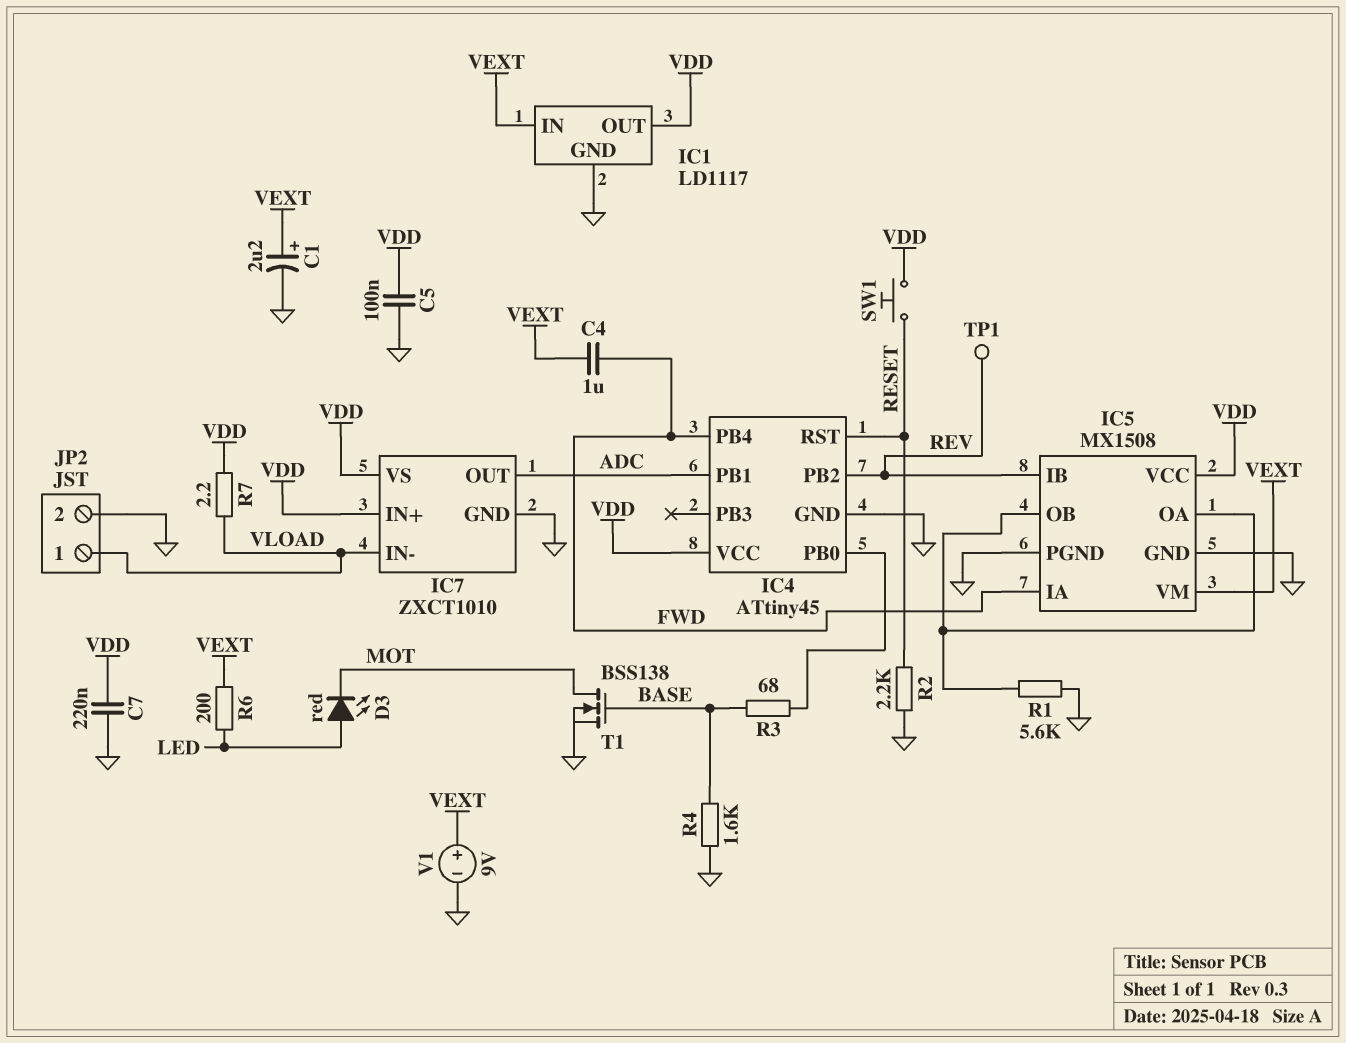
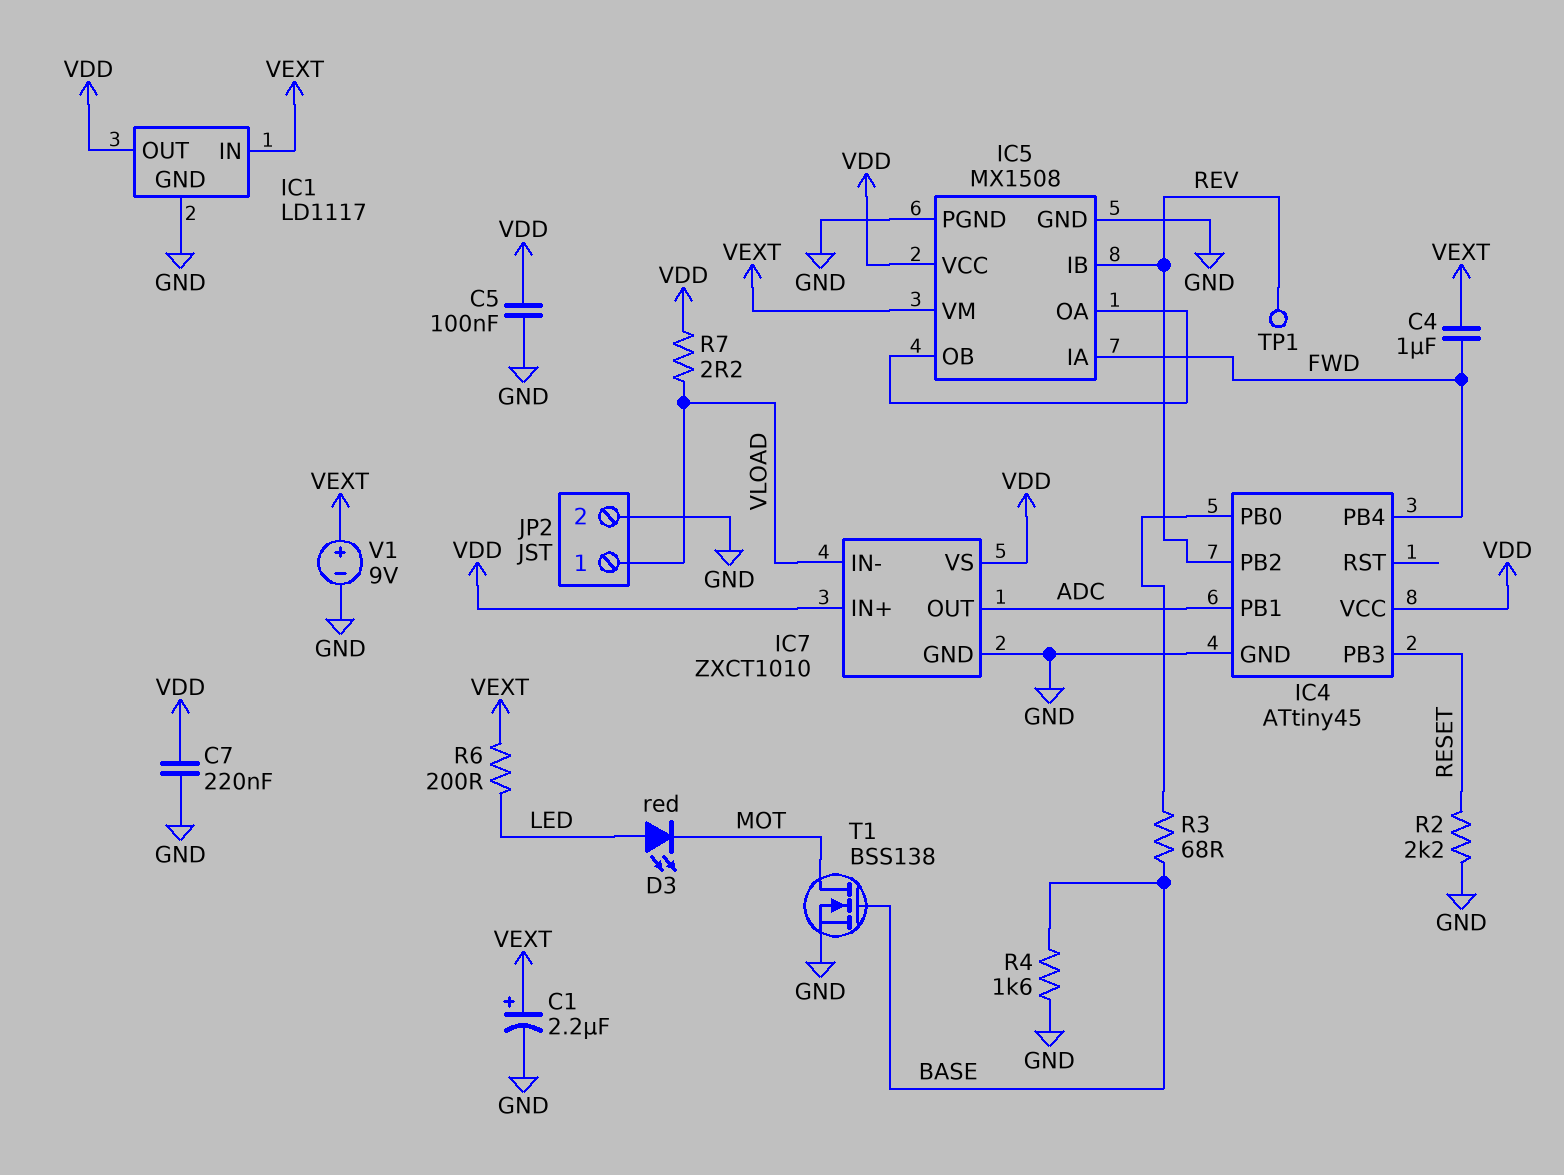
IC4 pin PB3: none -> RESET
IC4 pin RST: RESET -> none
R1: 5.6k (GND, IC5/OA) -> none
SW1: button (RESET, VDD) -> none

